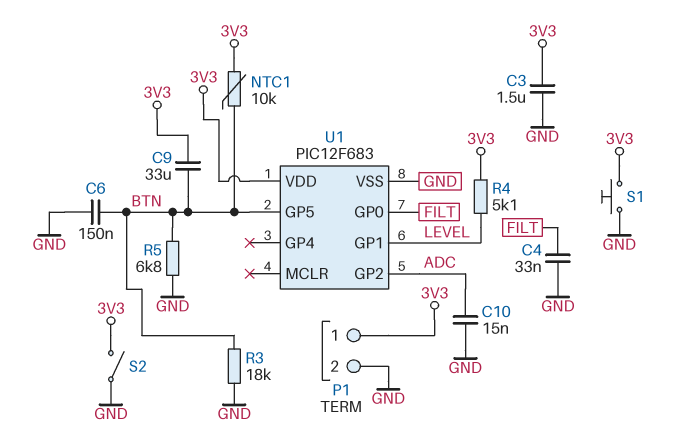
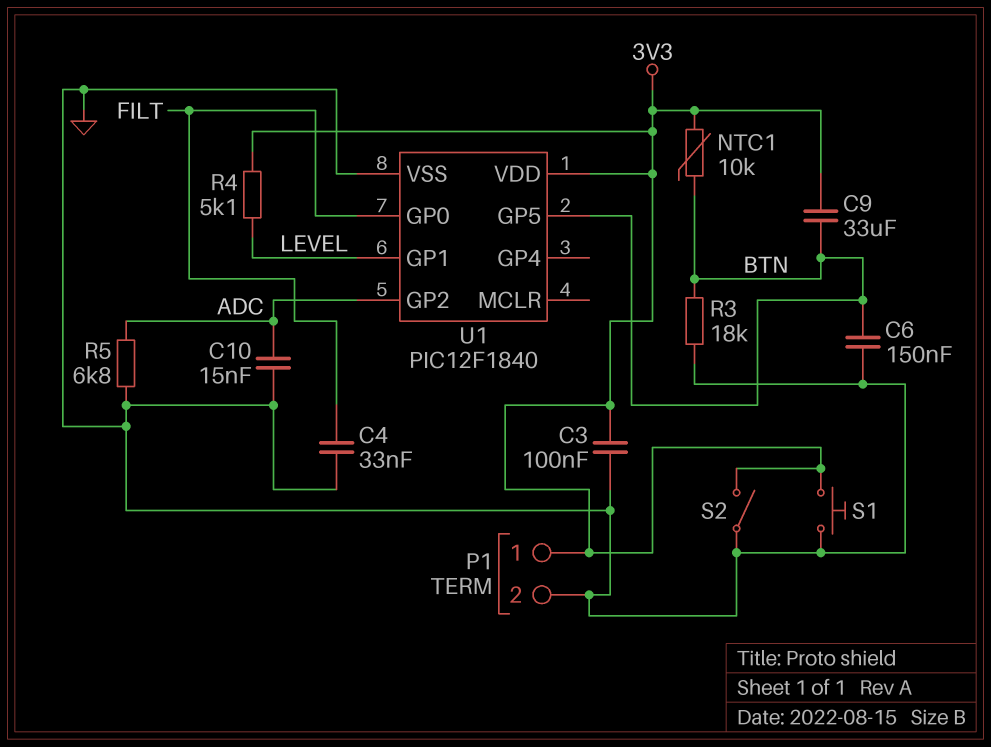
C3: 1.5uF (3V3, GND) -> 100nF (3V3, GND)
R5: 6.8k (BTN, GND) -> 6.8k (ADC, GND)
U1: PIC12F683 -> PIC12F1840

